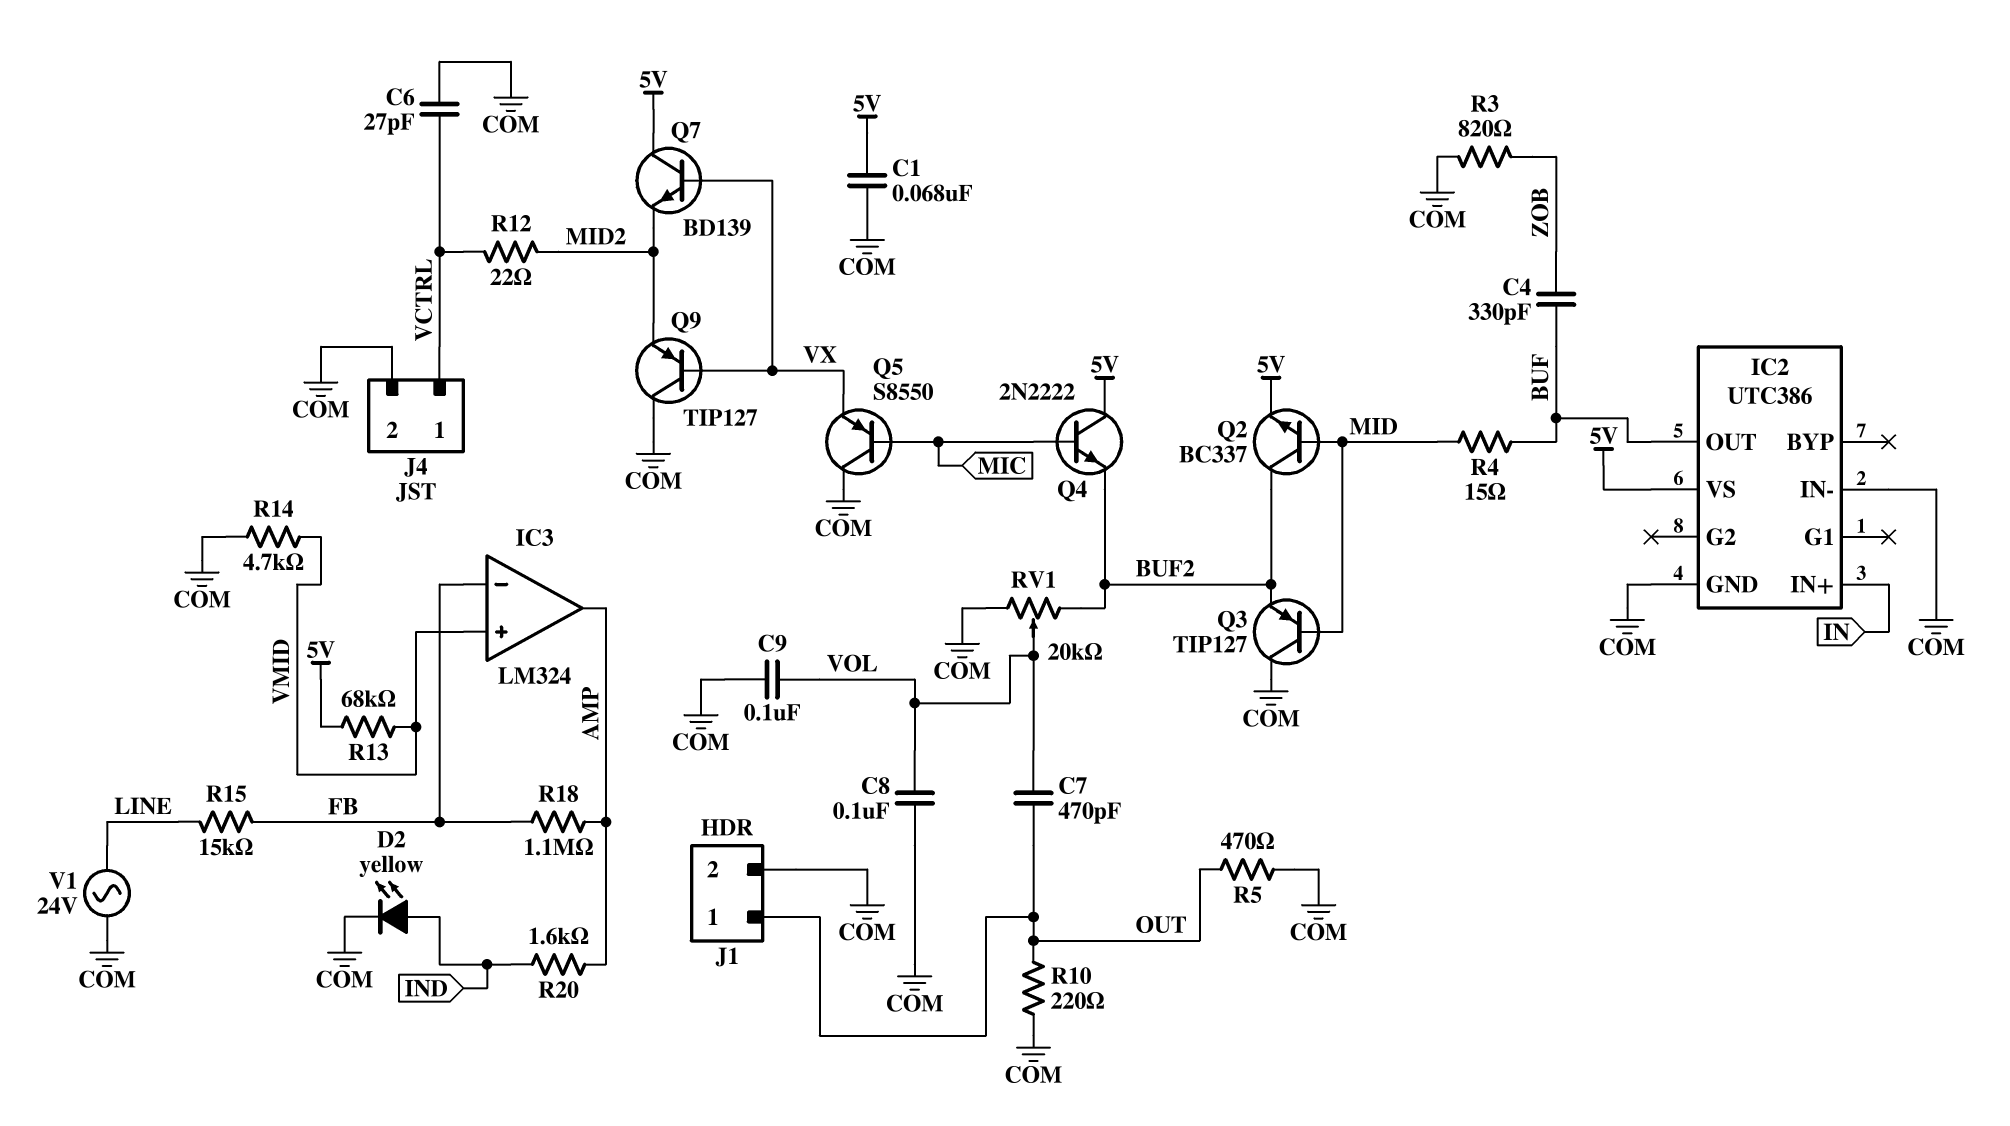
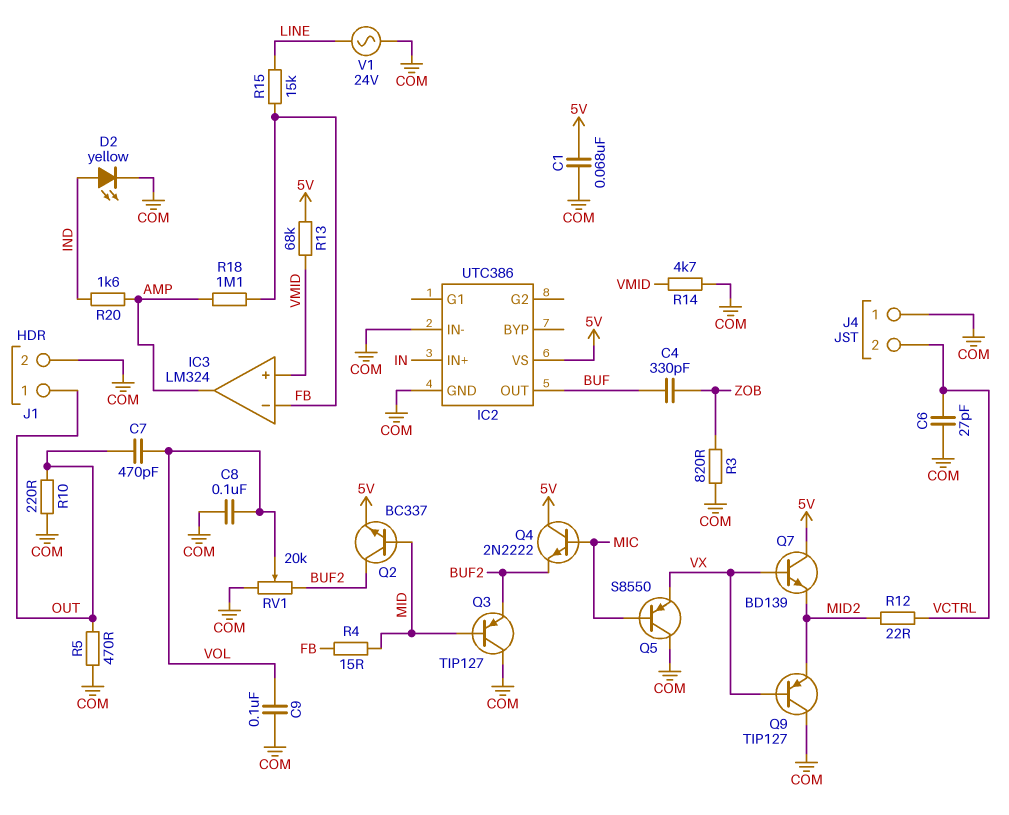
J4 pin 1: VCTRL -> COM
J4 pin 2: COM -> VCTRL
R4: 15 (BUF, MID) -> 15 (FB, MID)

